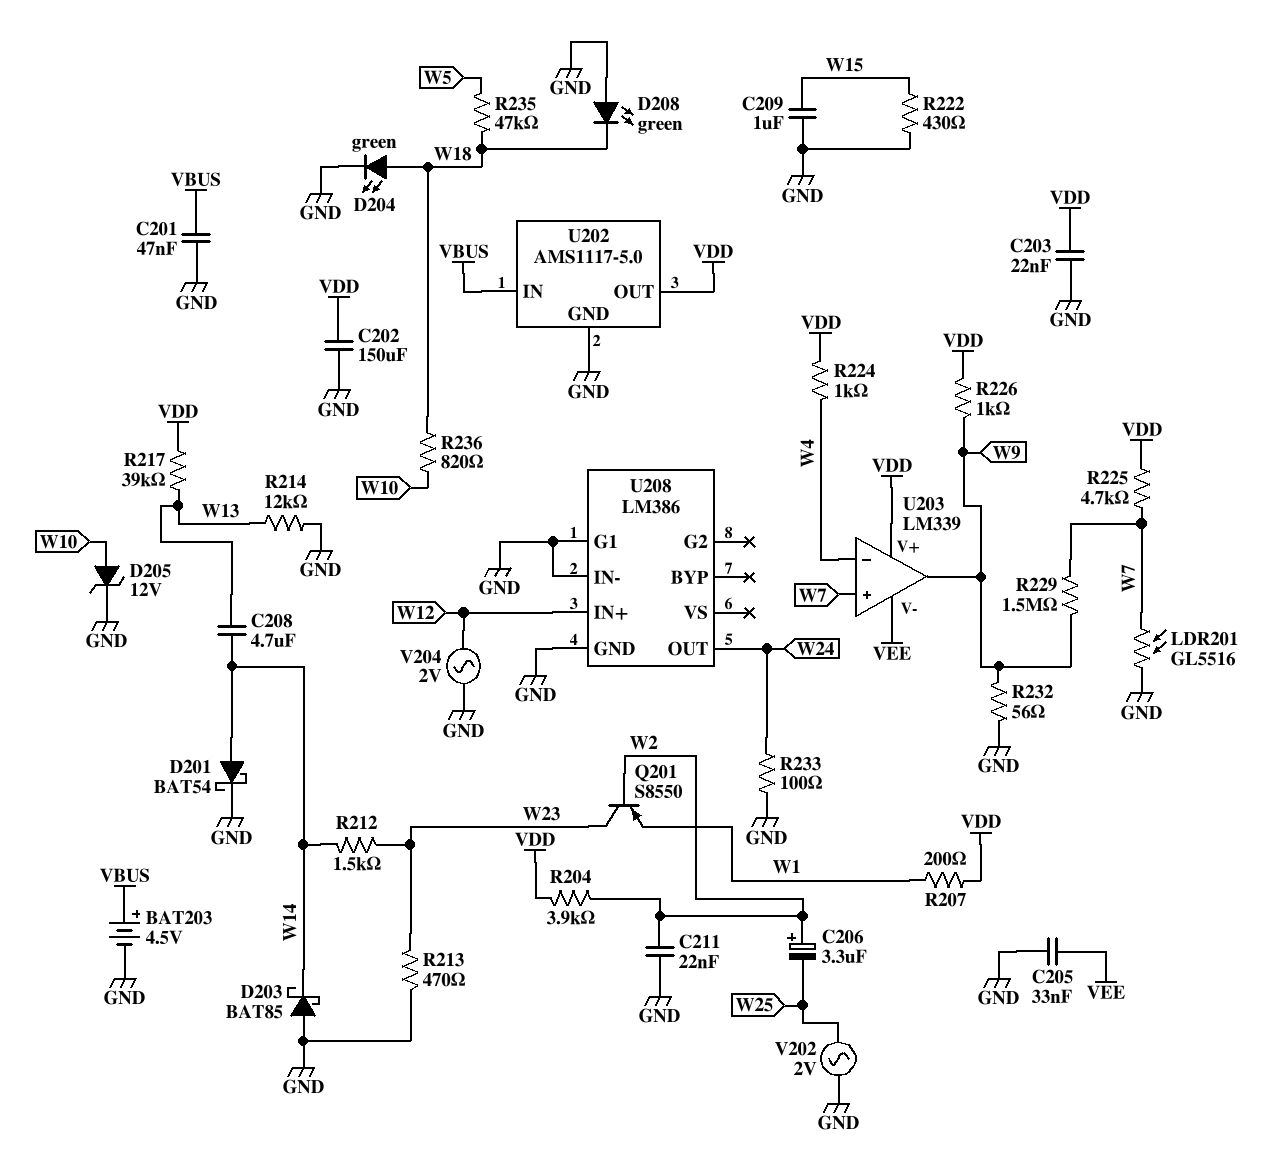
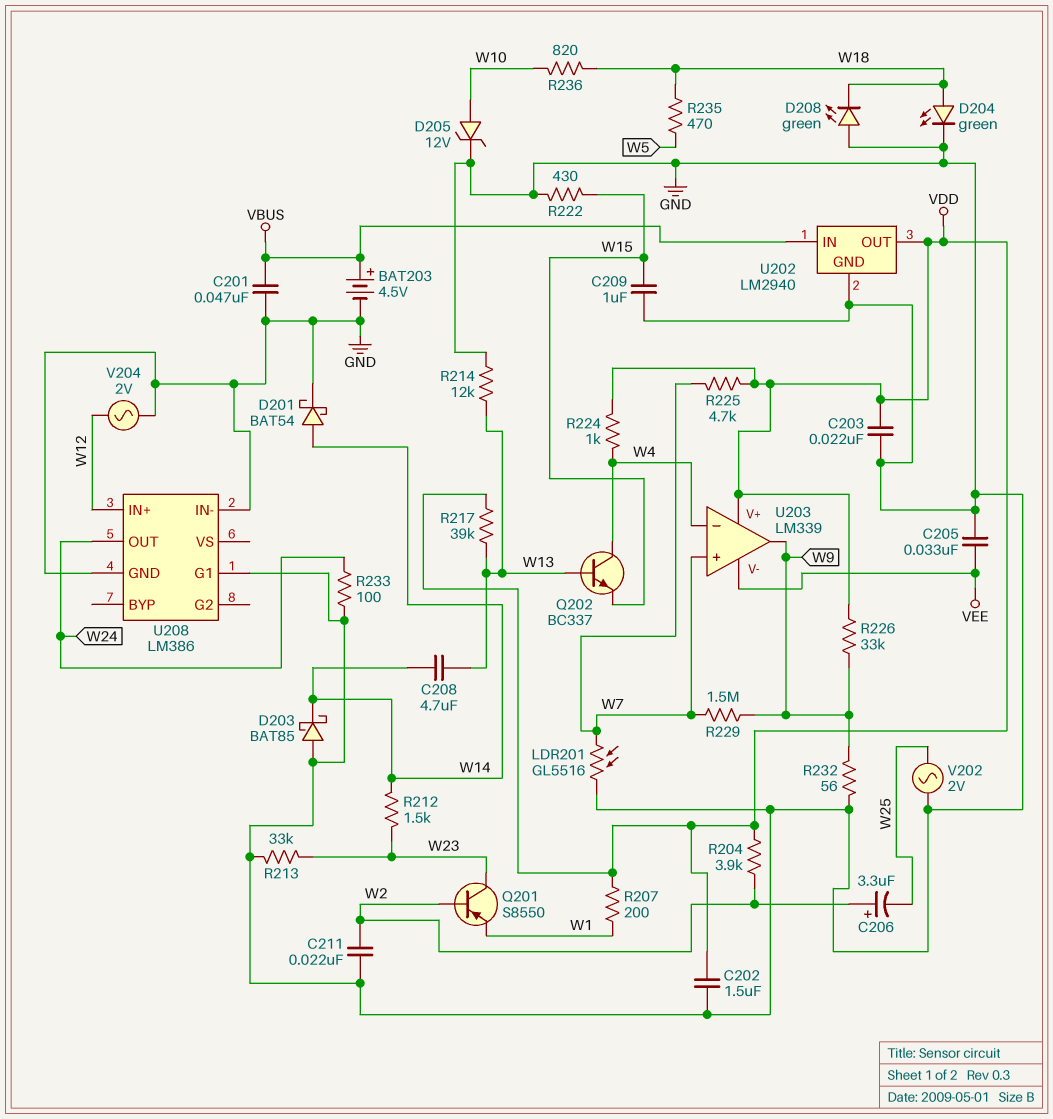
C202: 150uF (GND, VDD) -> 1.5uF (GND, VDD)
Q202: none -> NPN BC337 (B W13, C W4, E W15)
R213: 470 (GND, W23) -> 33k (GND, W23)
R226: 1k (VDD, W9) -> 33k (VDD, W9)
R235: 47k (W5, W18) -> 470 (W5, W18)
U202: AMS1117-5.0 -> LM2940

